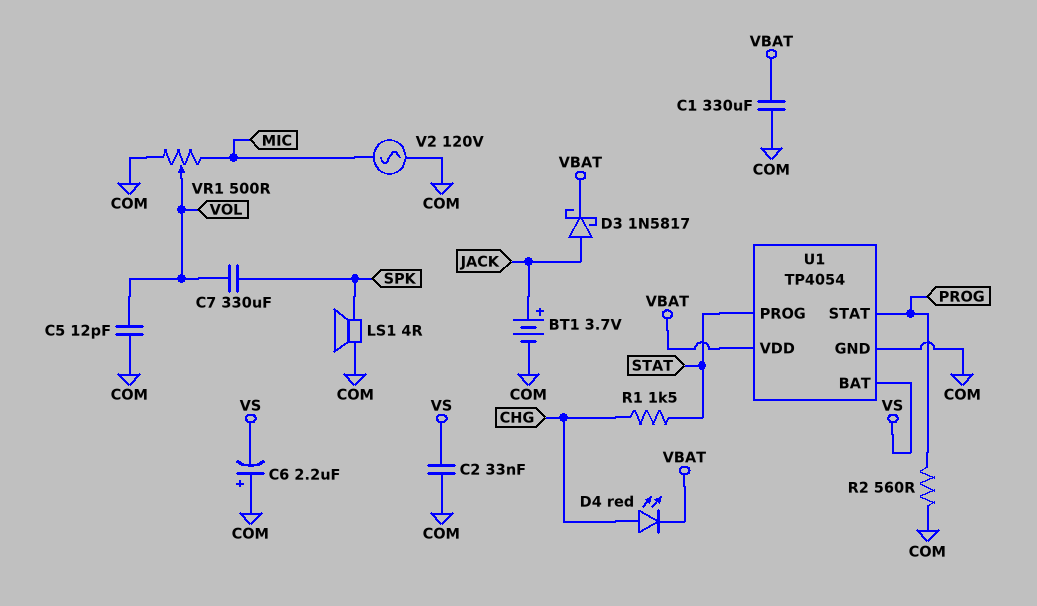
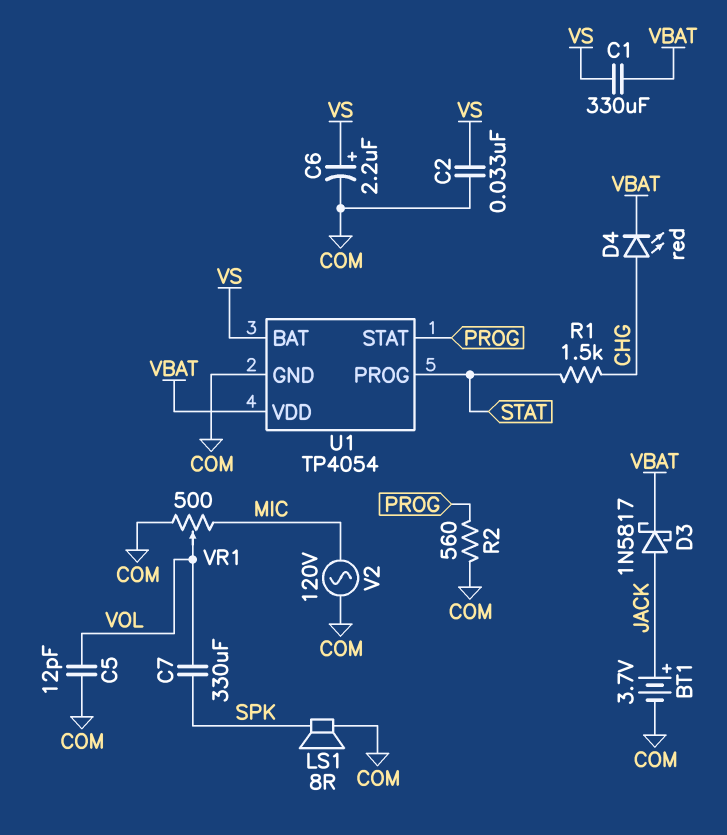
C1: 330uF (COM, VBAT) -> 330uF (VBAT, VS)
C6: 2.2uF (plus COM, minus VS) -> 2.2uF (plus VS, minus COM)
LS1: speaker 4R (COM, SPK) -> speaker 8R (COM, SPK)

